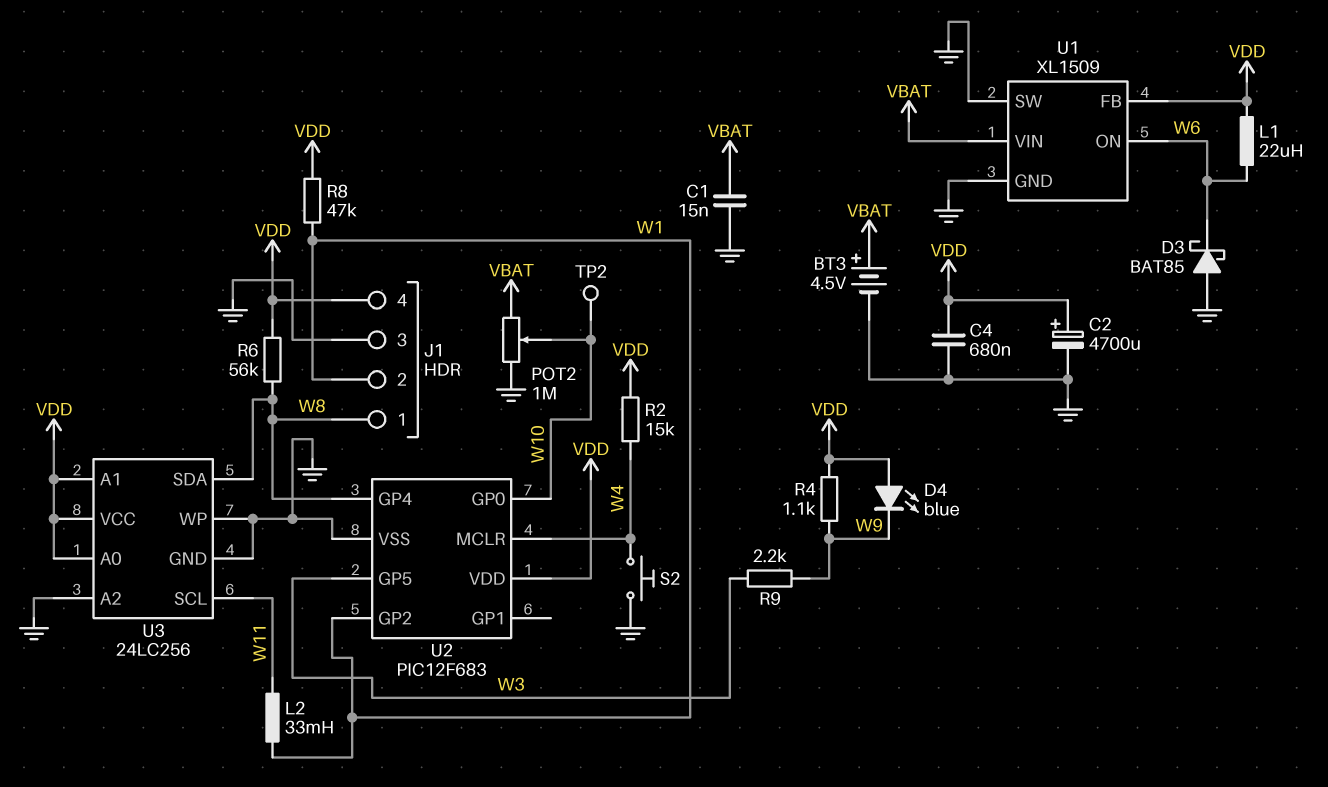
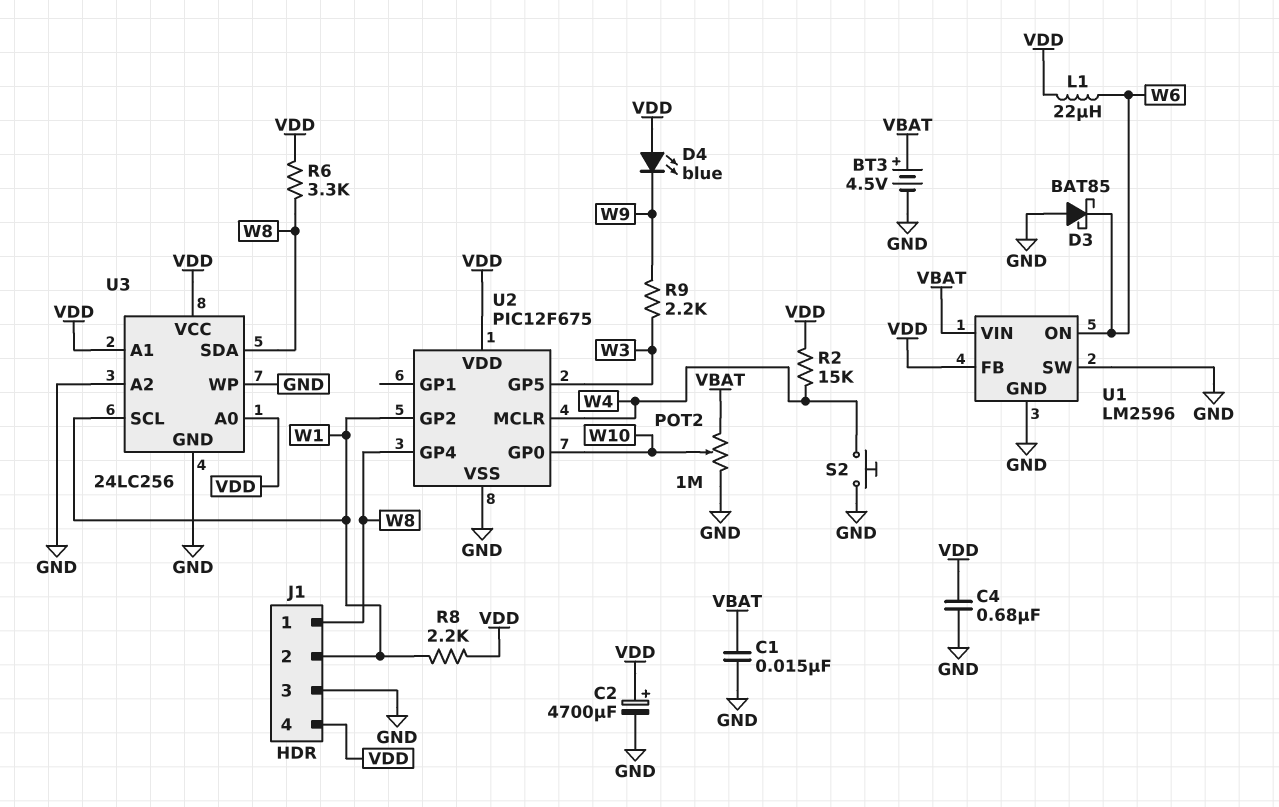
L2: 33mH (W1, W11) -> none
R4: 1.1k (VDD, W9) -> none
R6: 56k (VDD, W8) -> 3.3k (VDD, W8)
R8: 47k (VDD, W1) -> 2.2k (VDD, W1)
TP2: test point (W10) -> none
U1: XL1509 -> LM2596
U2: PIC12F683 -> PIC12F675
U3 pin SCL: W11 -> W1

